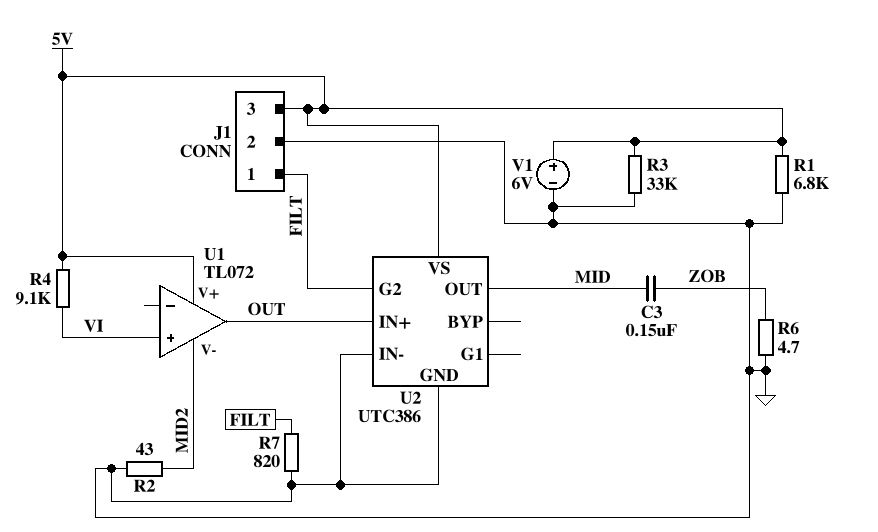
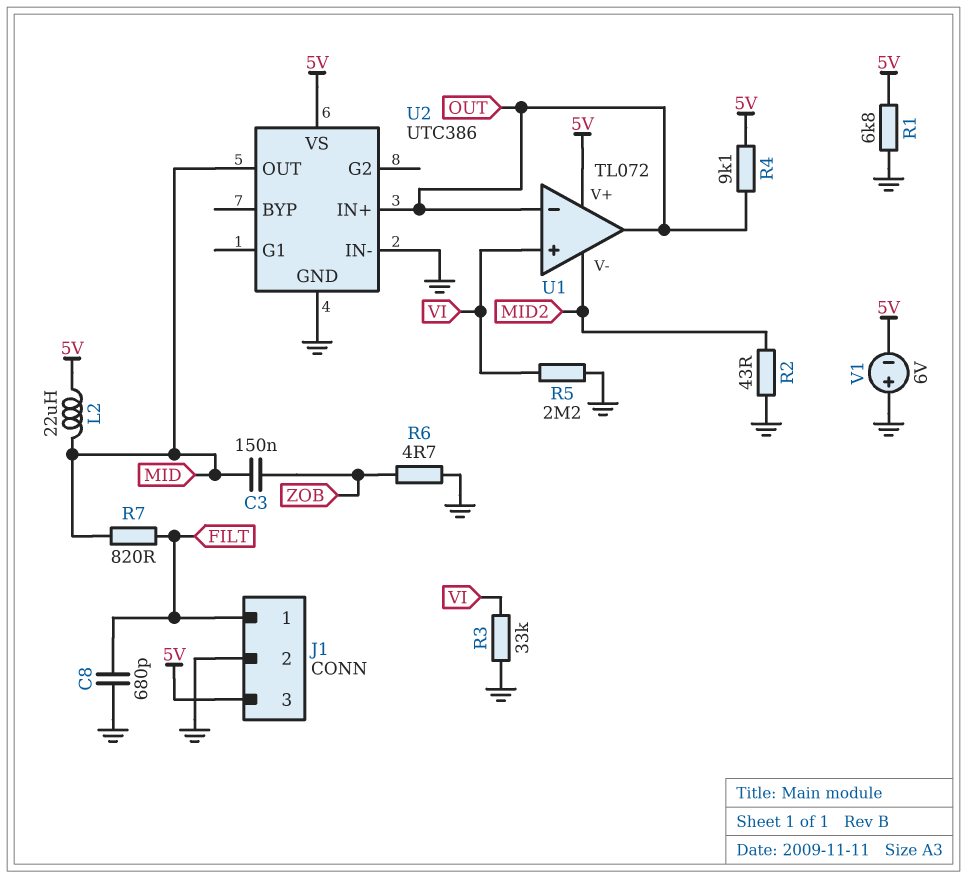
C8: none -> 680pF (FILT, GND)
L2: none -> 22uH (5V, MID)
R3: 33k (5V, GND) -> 33k (GND, VI)
R4: 9.1k (5V, VI) -> 9.1k (5V, OUT)
R5: none -> 2.2M (GND, VI)
R7: 820 (FILT, GND) -> 820 (FILT, MID)
U1 pin in-: none -> OUT
U2 pin G2: FILT -> none
V1: 6V (plus 5V, minus GND) -> 6V (plus GND, minus 5V)

